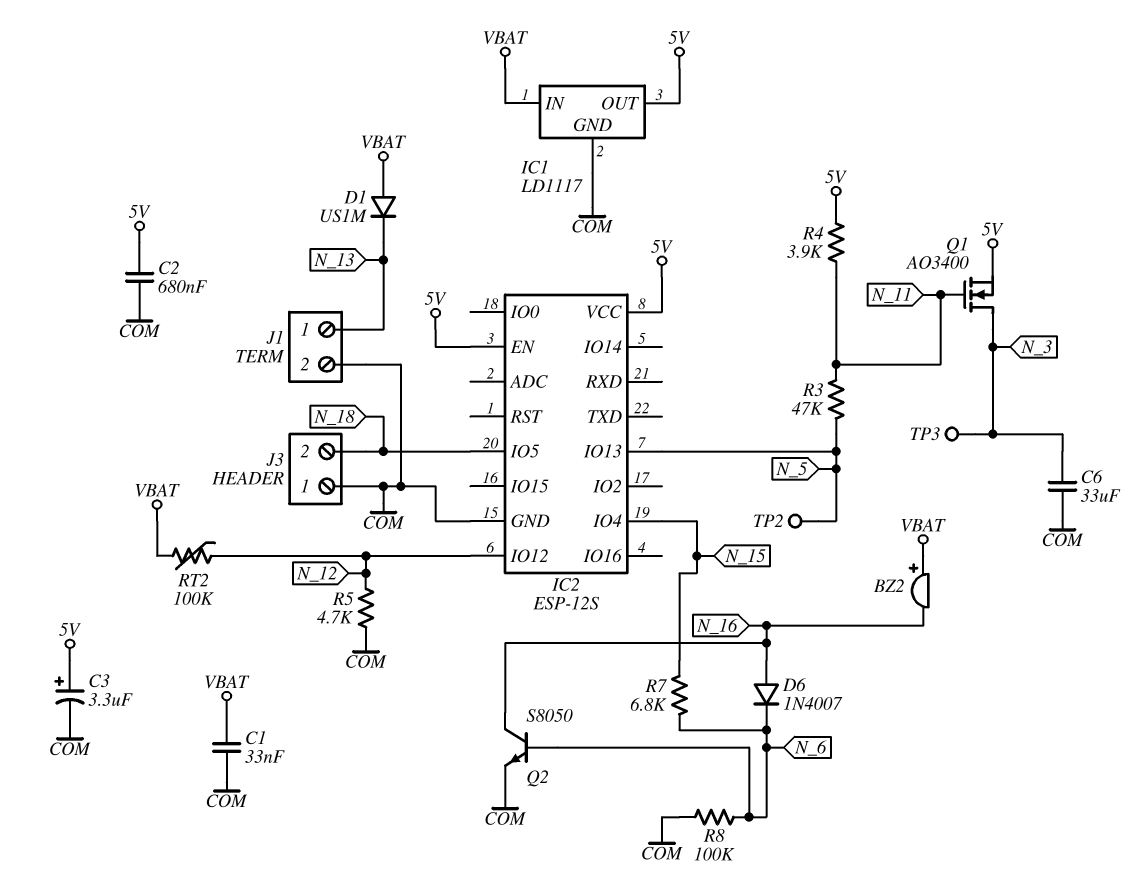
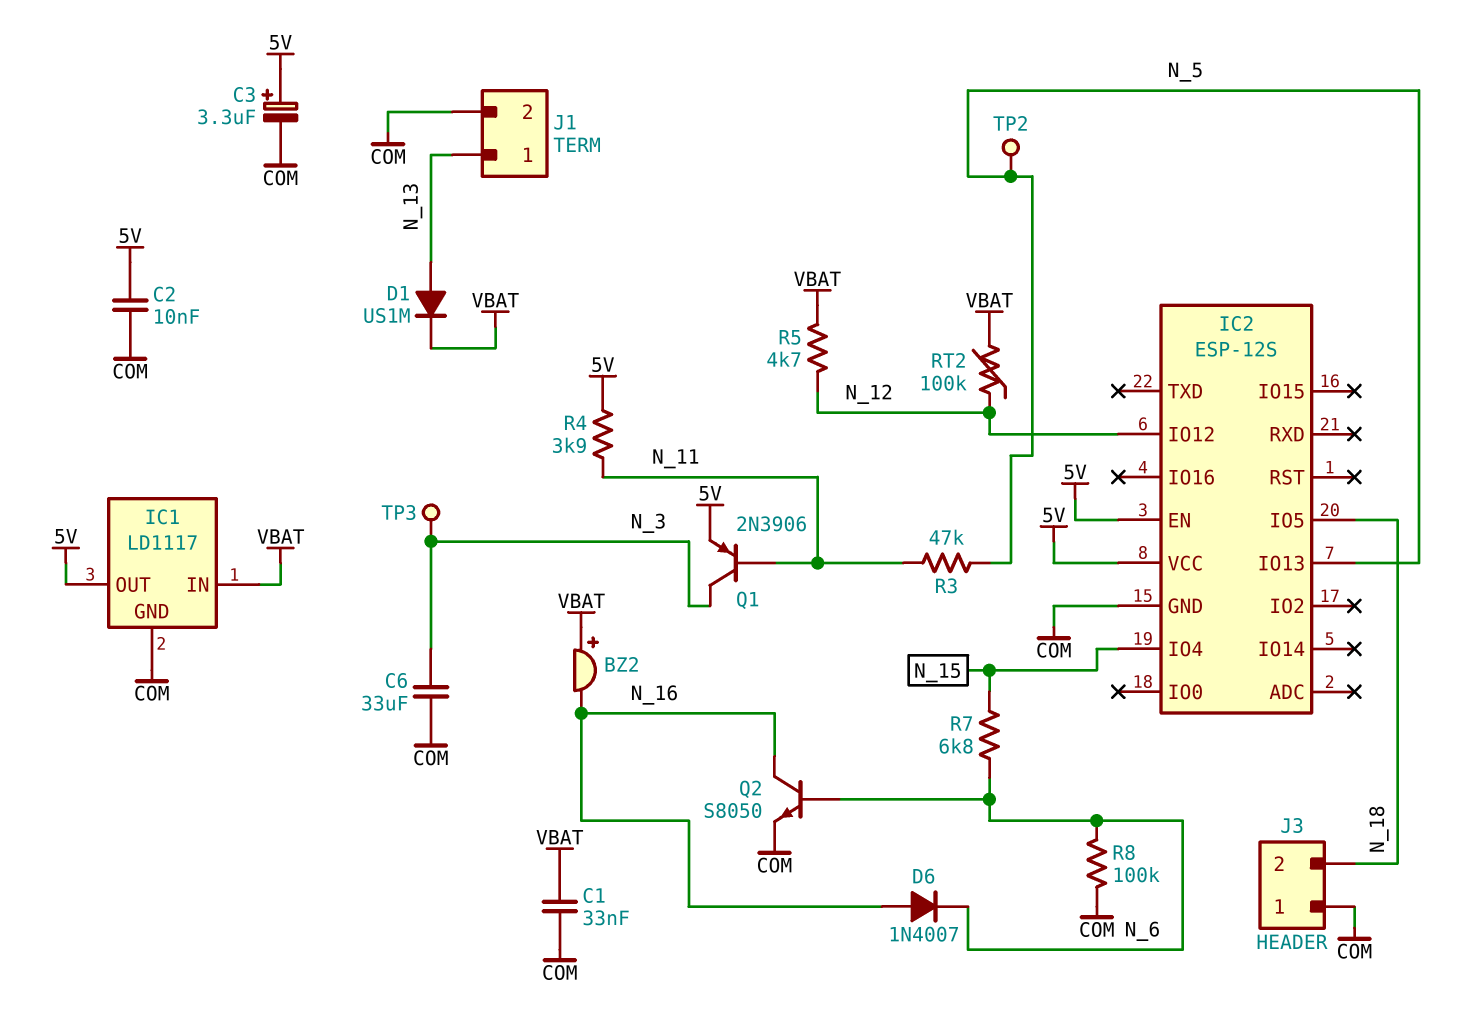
C2: 680nF (5V, COM) -> 10nF (5V, COM)
D1: diode US1M (A VBAT, K N_13) -> diode US1M (A N_13, K VBAT)
Q1: NMOS AO3400 (G N_11, D N_3, S 5V) -> PNP 2N3906 (B N_11, C N_3, E 5V)
R5: 4.7k (COM, N_12) -> 4.7k (N_12, VBAT)

